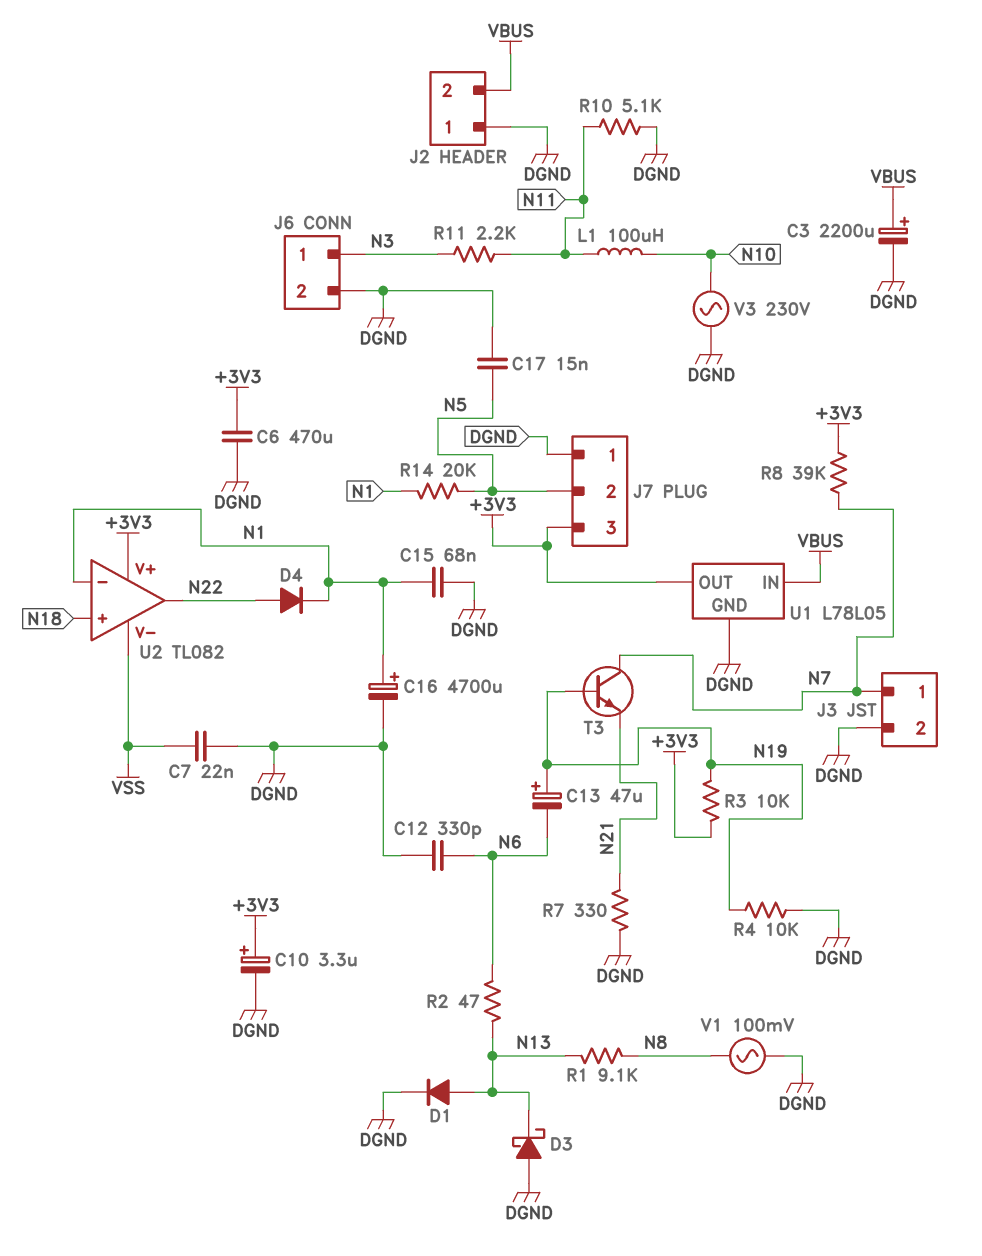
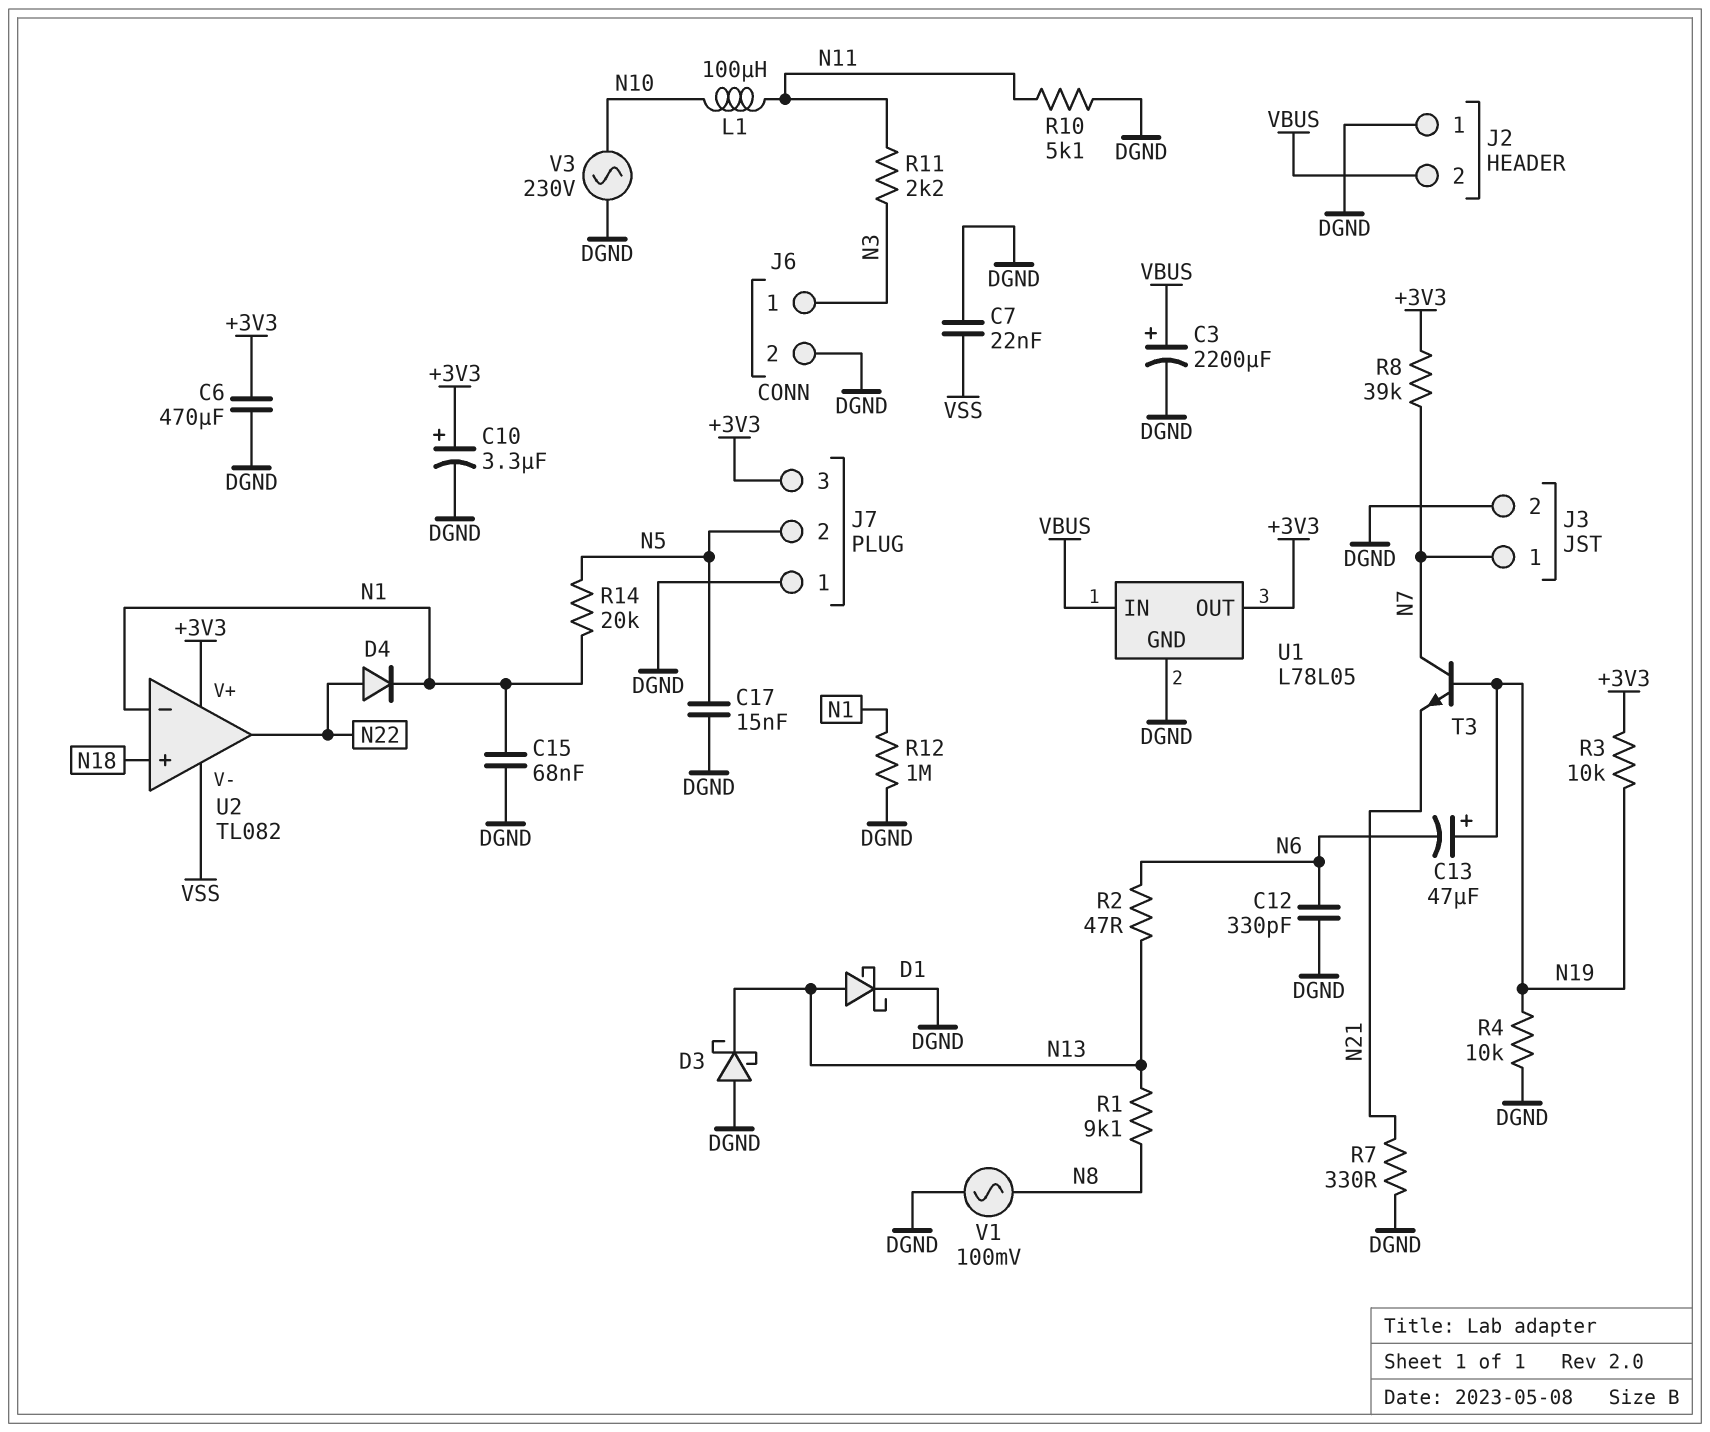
C16: 4700uF (plus N1, minus DGND) -> none
D1: diode (A N13, K DGND) -> schottky (A N13, K DGND)
R12: none -> 1M (DGND, N1)

